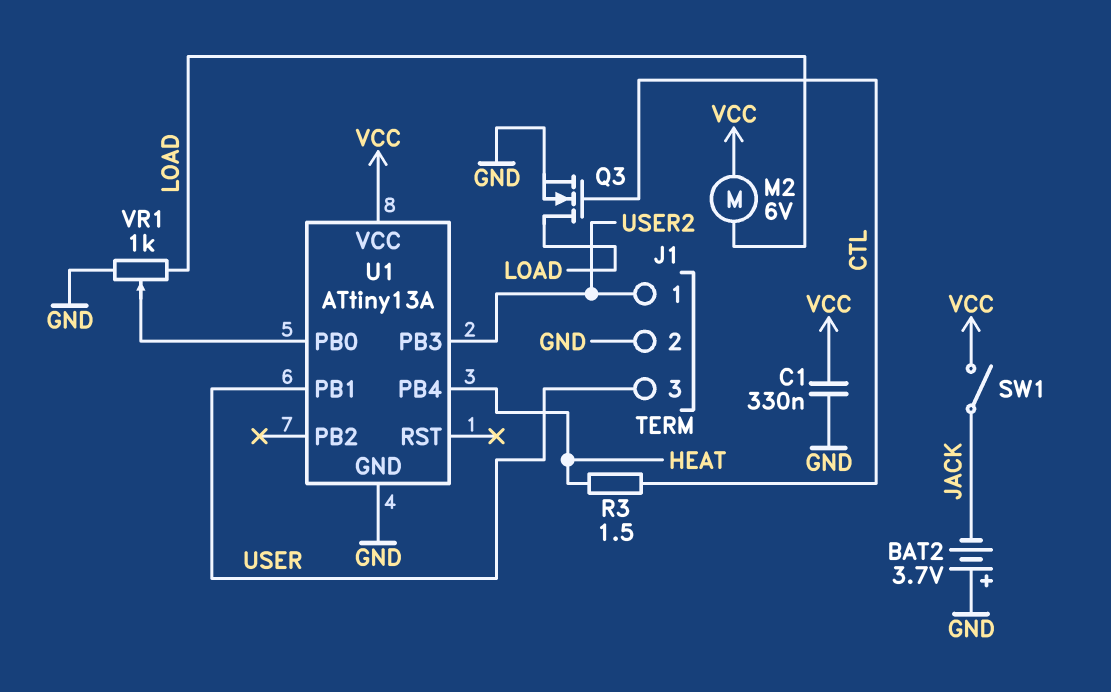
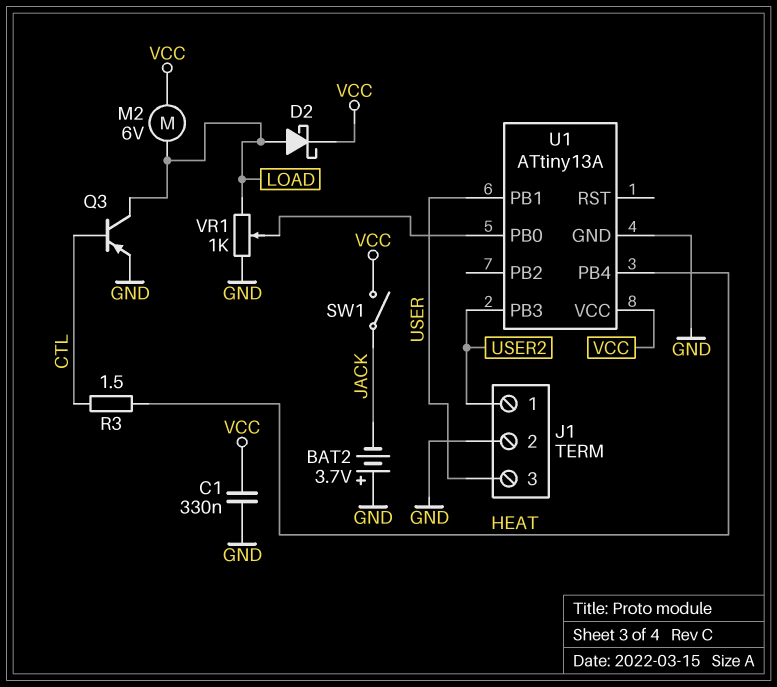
D2: none -> schottky (A LOAD, K VCC)
Q3: NMOS (G CTL, D LOAD, S GND) -> PNP (B CTL, C LOAD, E GND)

